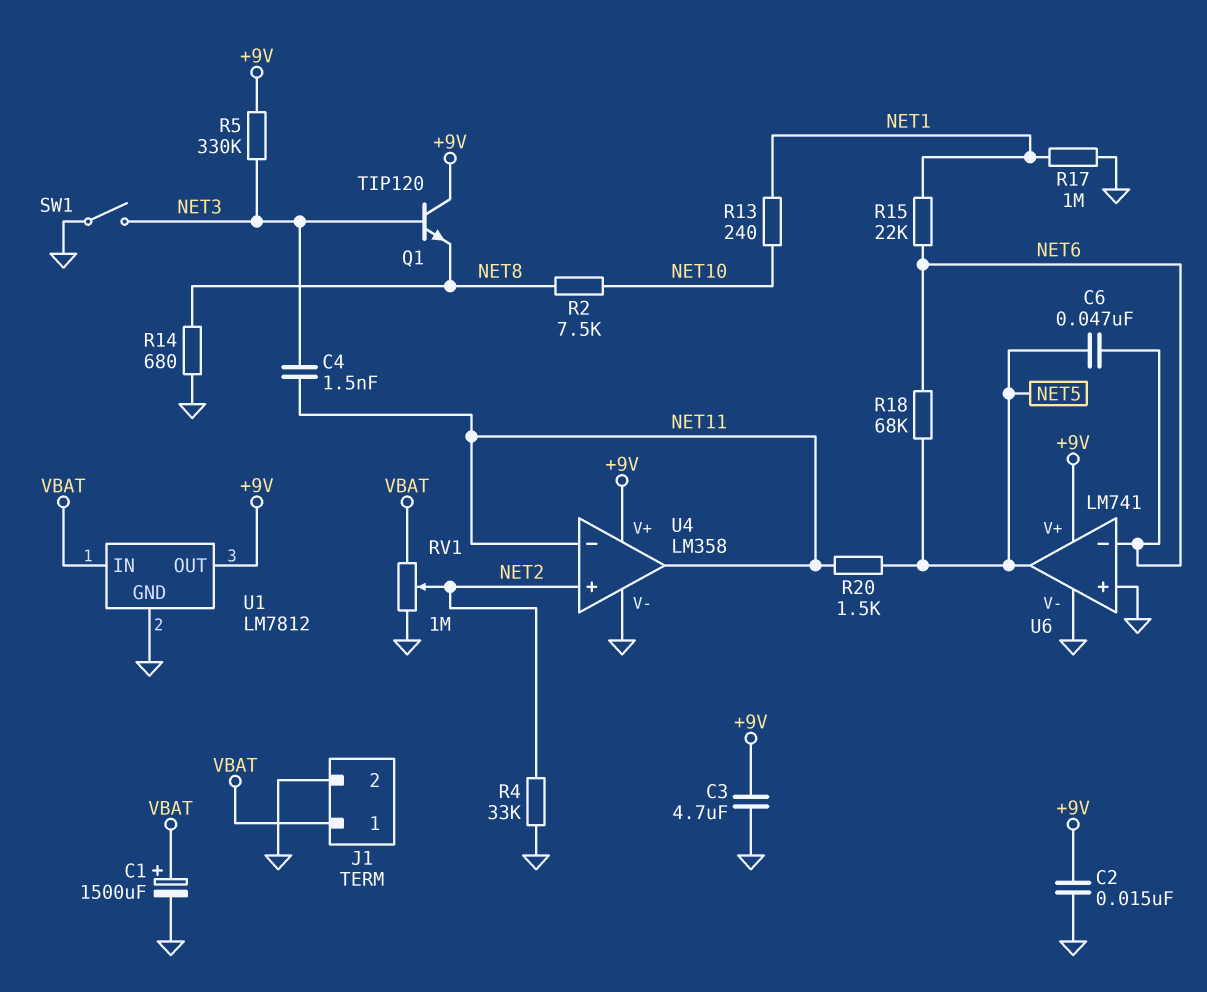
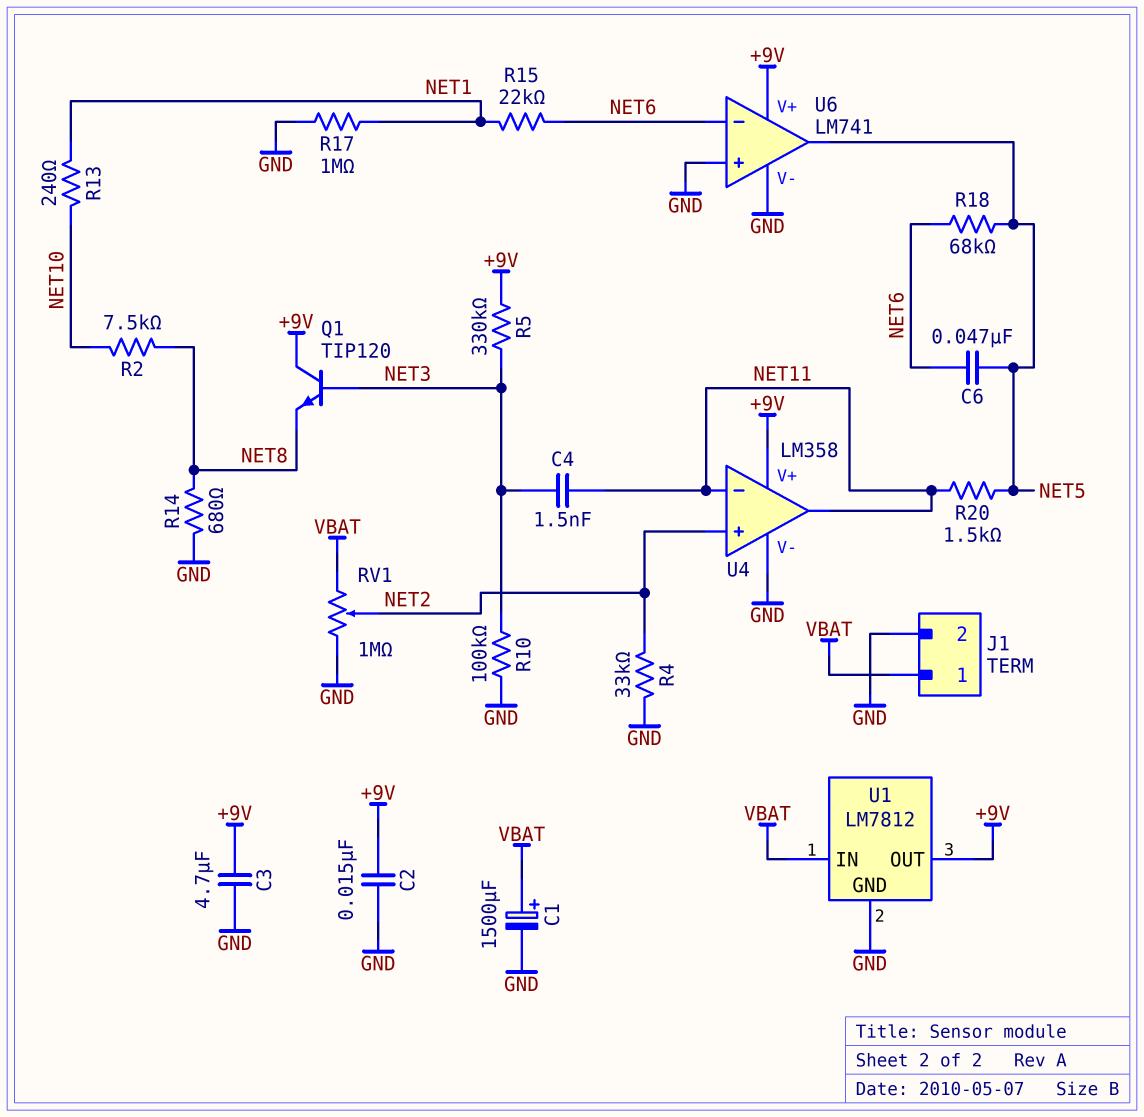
R10: none -> 100k (GND, NET3)
SW1: switch (GND, NET3) -> none

